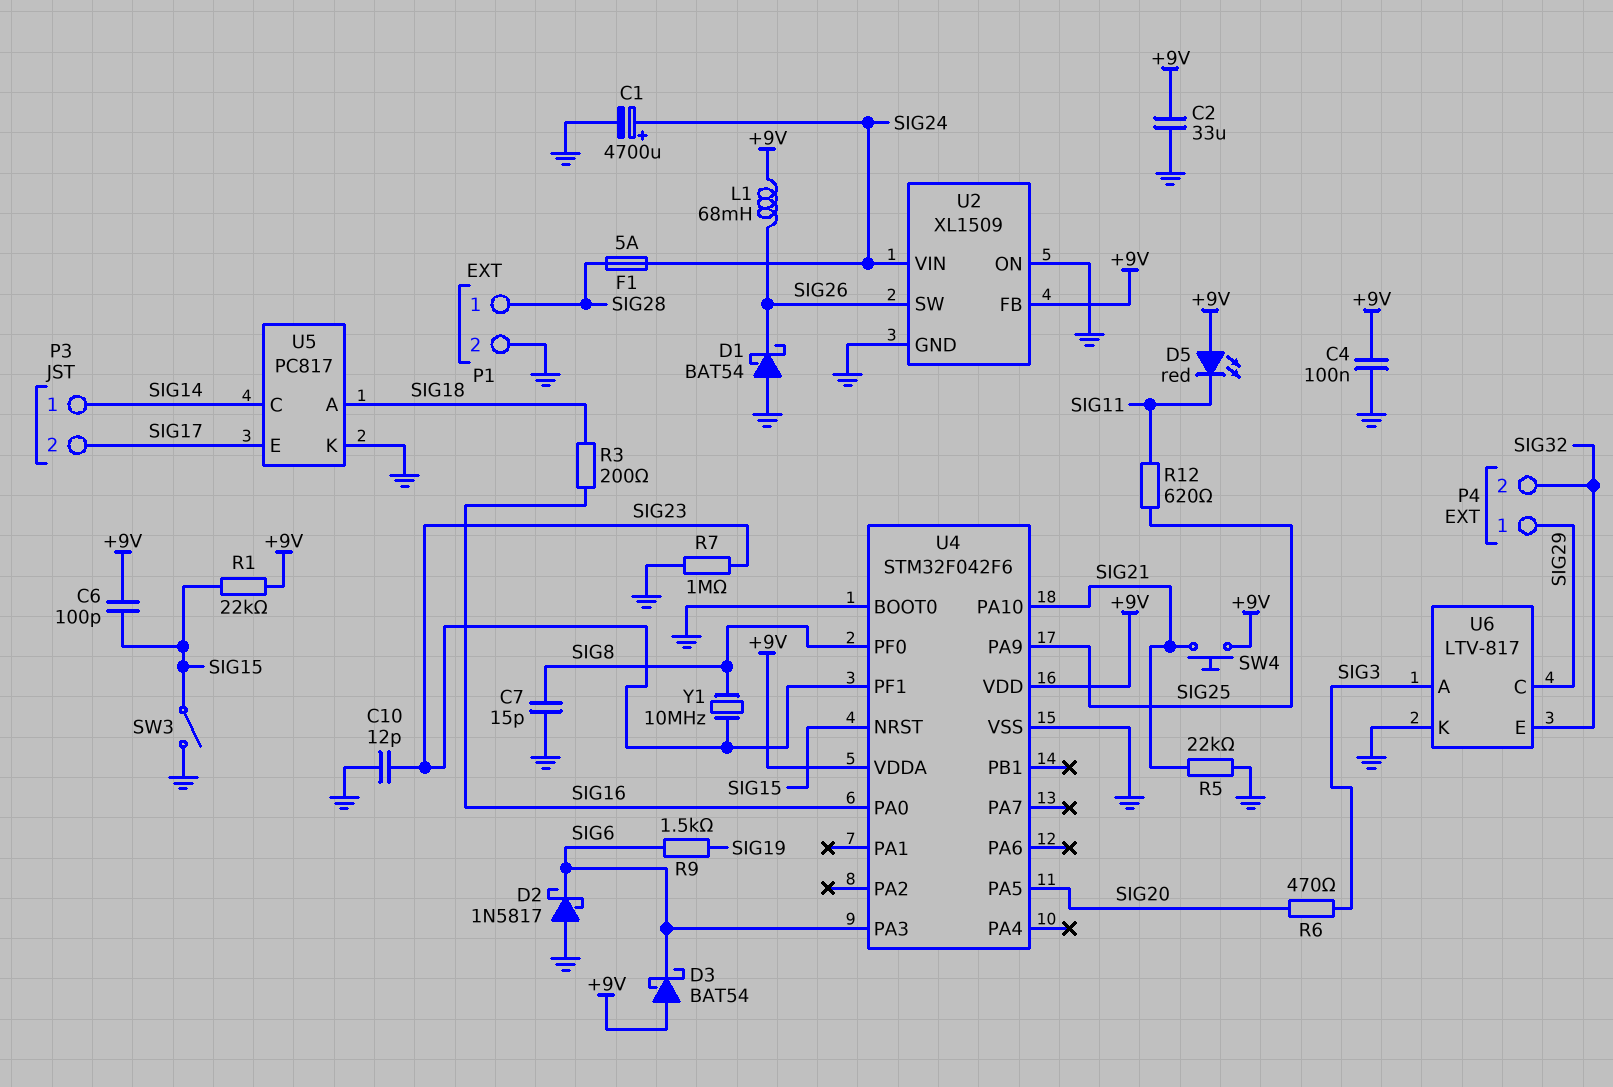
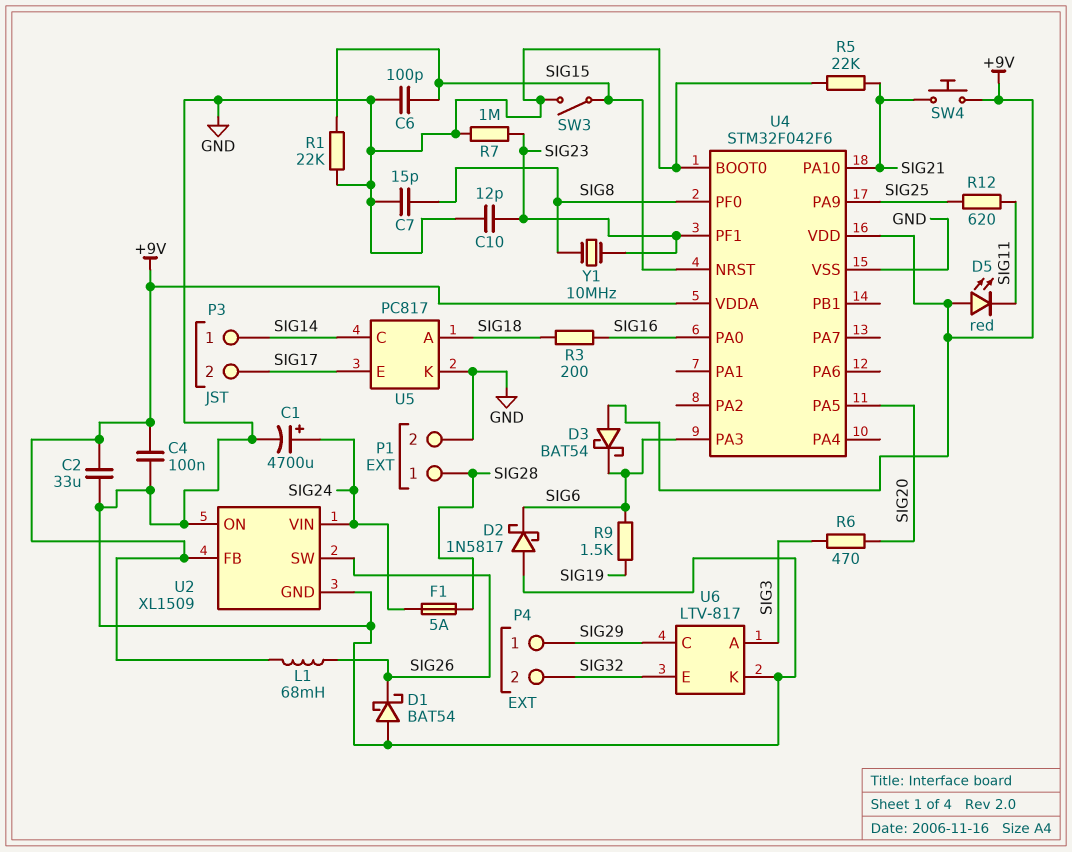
C6: 100pF (+9V, SIG15) -> 100pF (GND, SIG15)
R1: 22k (+9V, SIG15) -> 22k (GND, SIG15)

